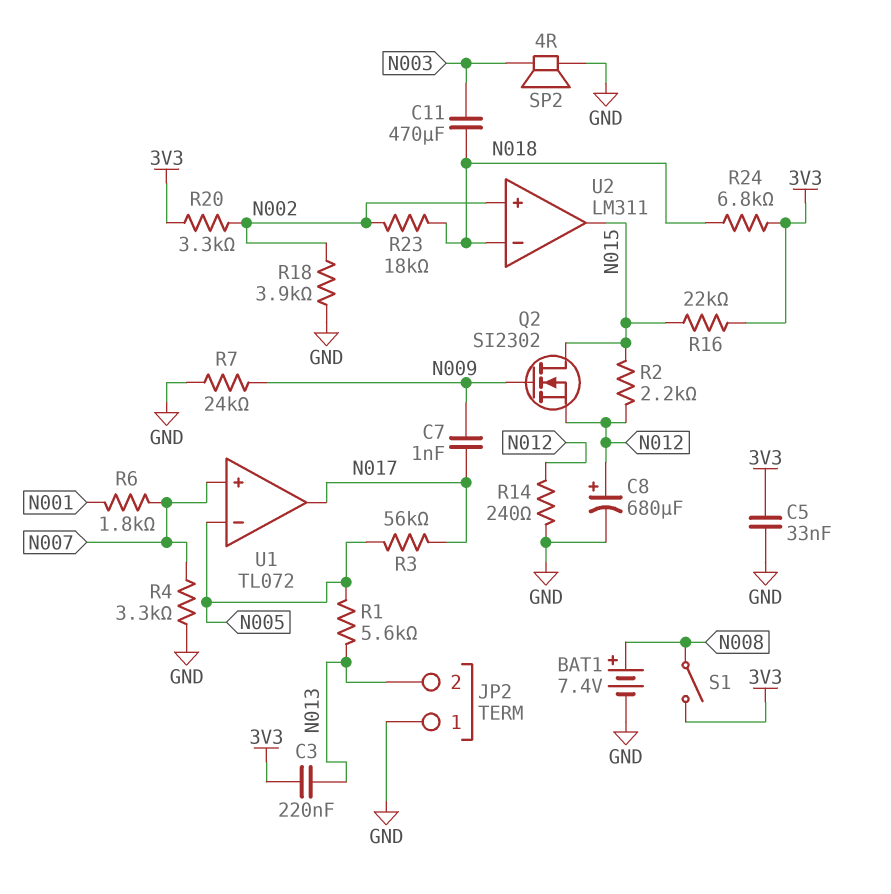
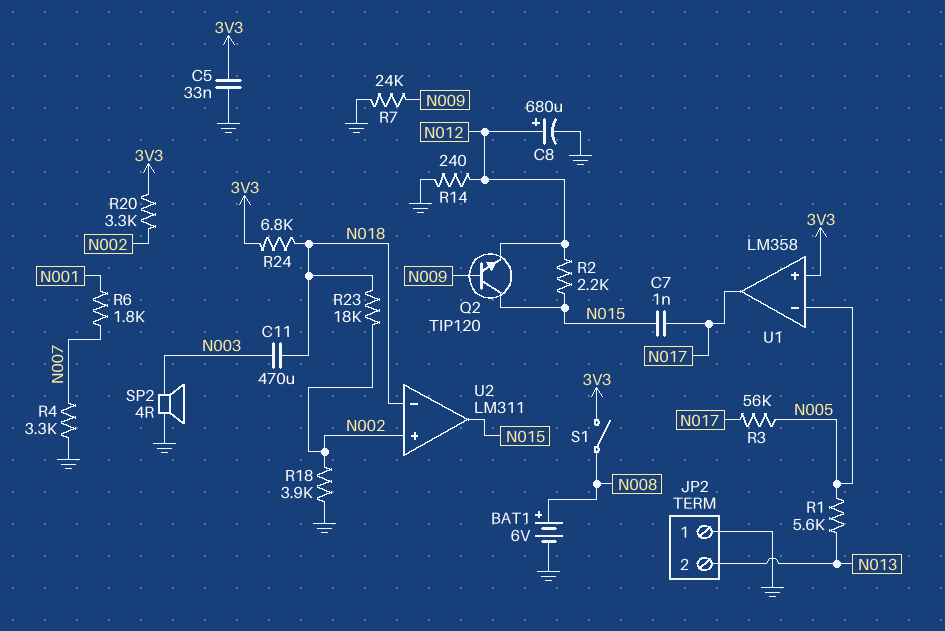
BAT1: 7.4V (plus N008, minus GND) -> 6V (plus N008, minus GND)
C3: 220nF (3V3, N013) -> none
C7: 1nF (N009, N017) -> 1nF (N015, N017)
Q2: NMOS SI2302 (G N009, D N015, S N012) -> NPN TIP120 (B N009, C N015, E N012)
R16: 22k (3V3, N015) -> none
U1: TL072 -> LM358
U1 pin in+: N007 -> 3V3

